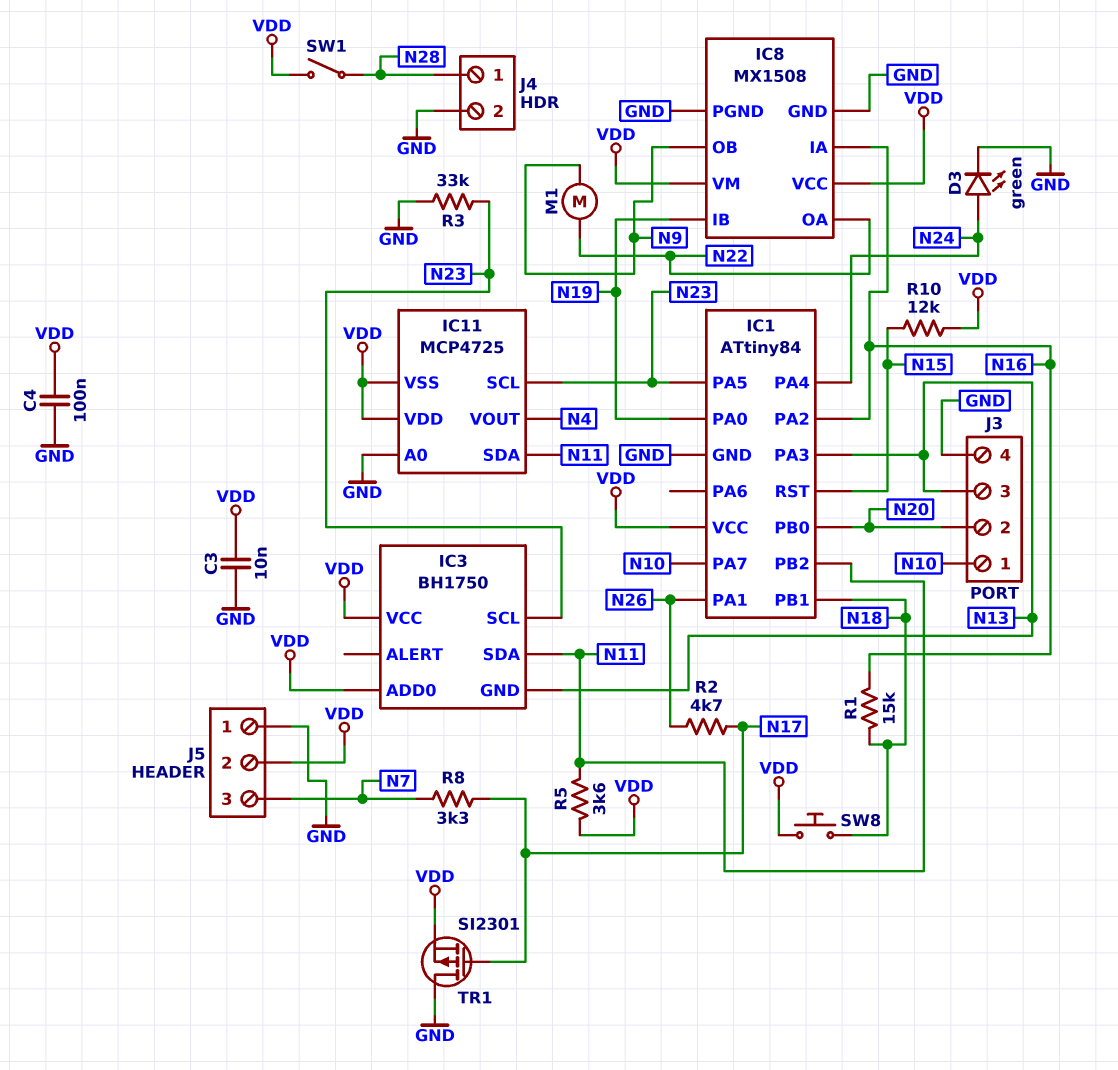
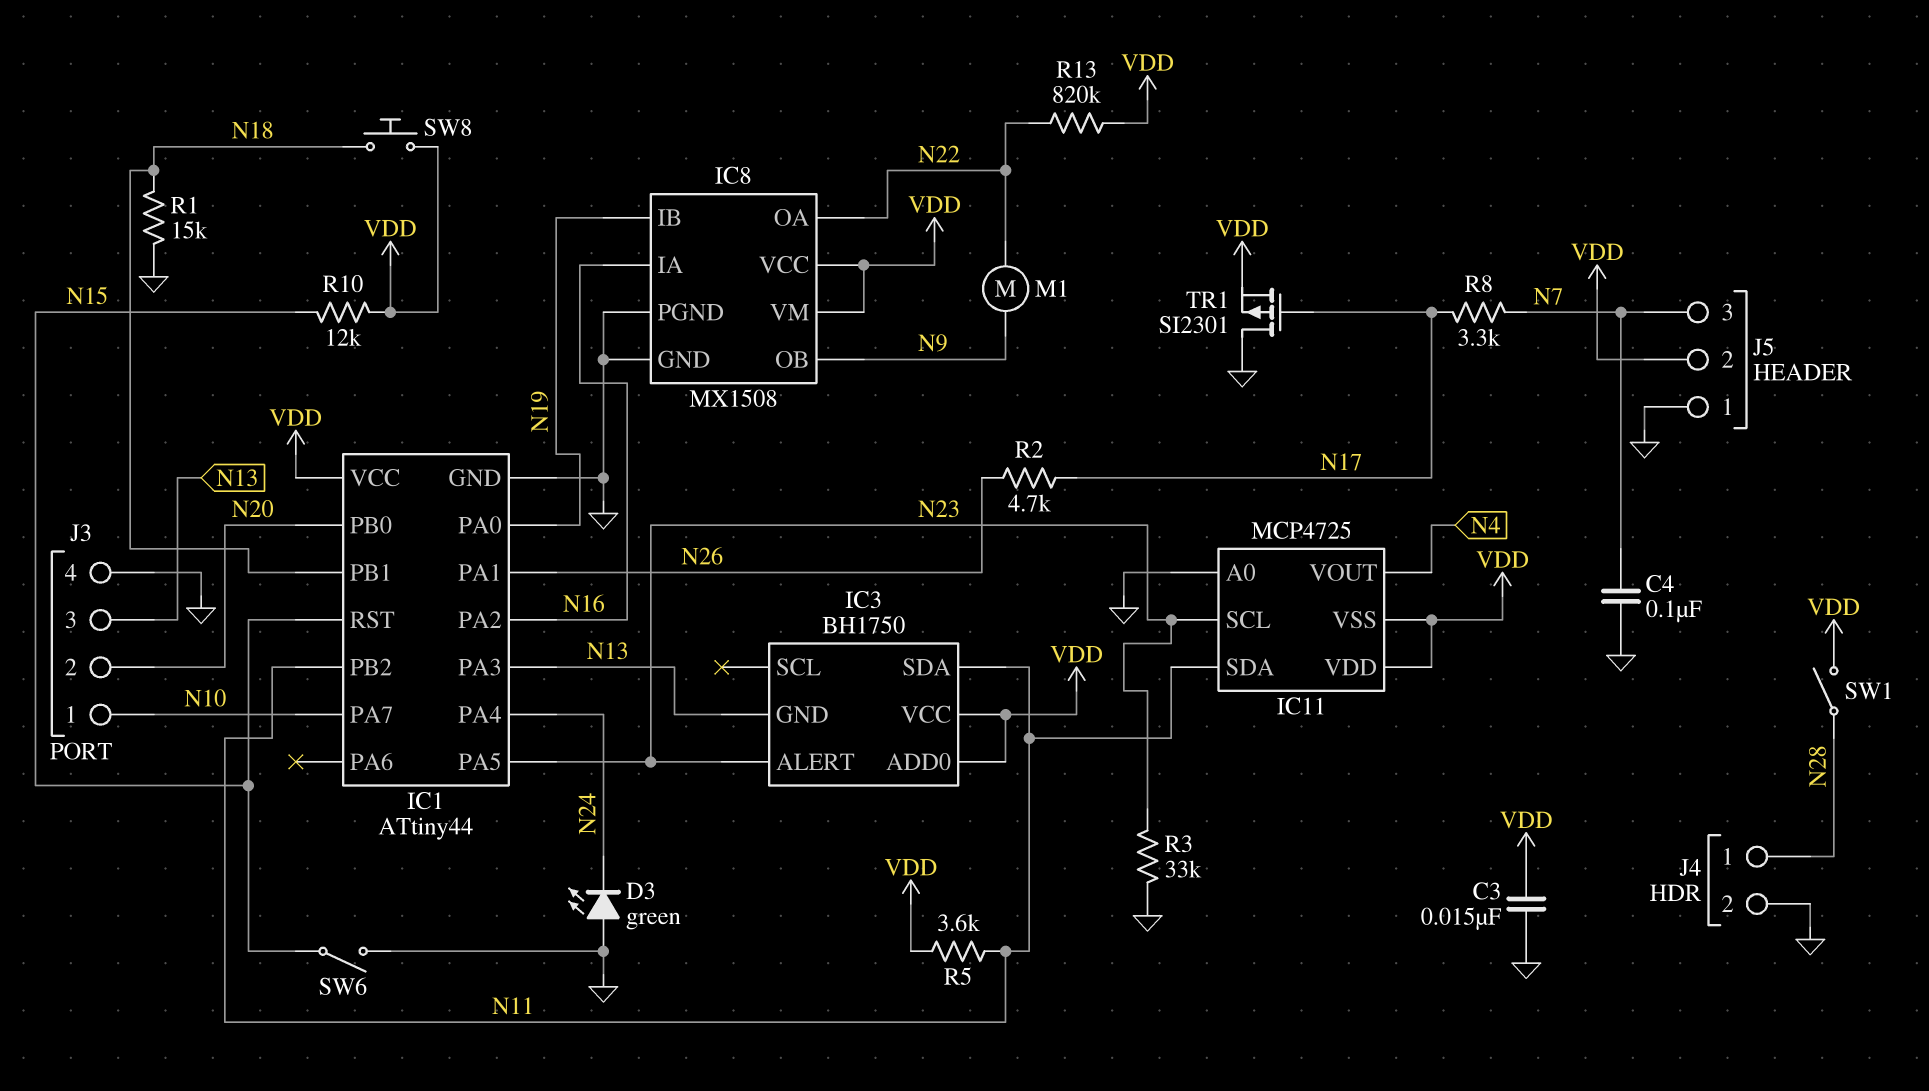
C3: 10nF (GND, VDD) -> 15nF (GND, VDD)
C4: 100nF (GND, VDD) -> 100nF (GND, N7)
D3: LED green (A N24, K GND) -> LED green (A GND, K N24)
IC1: ATtiny84 -> ATtiny44
IC3 pin ALERT: none -> N23
IC3 pin SCL: N23 -> none
R1: 15k (N16, N18) -> 15k (GND, N18)
R13: none -> 820k (N22, VDD)
SW6: none -> switch (GND, N15)

